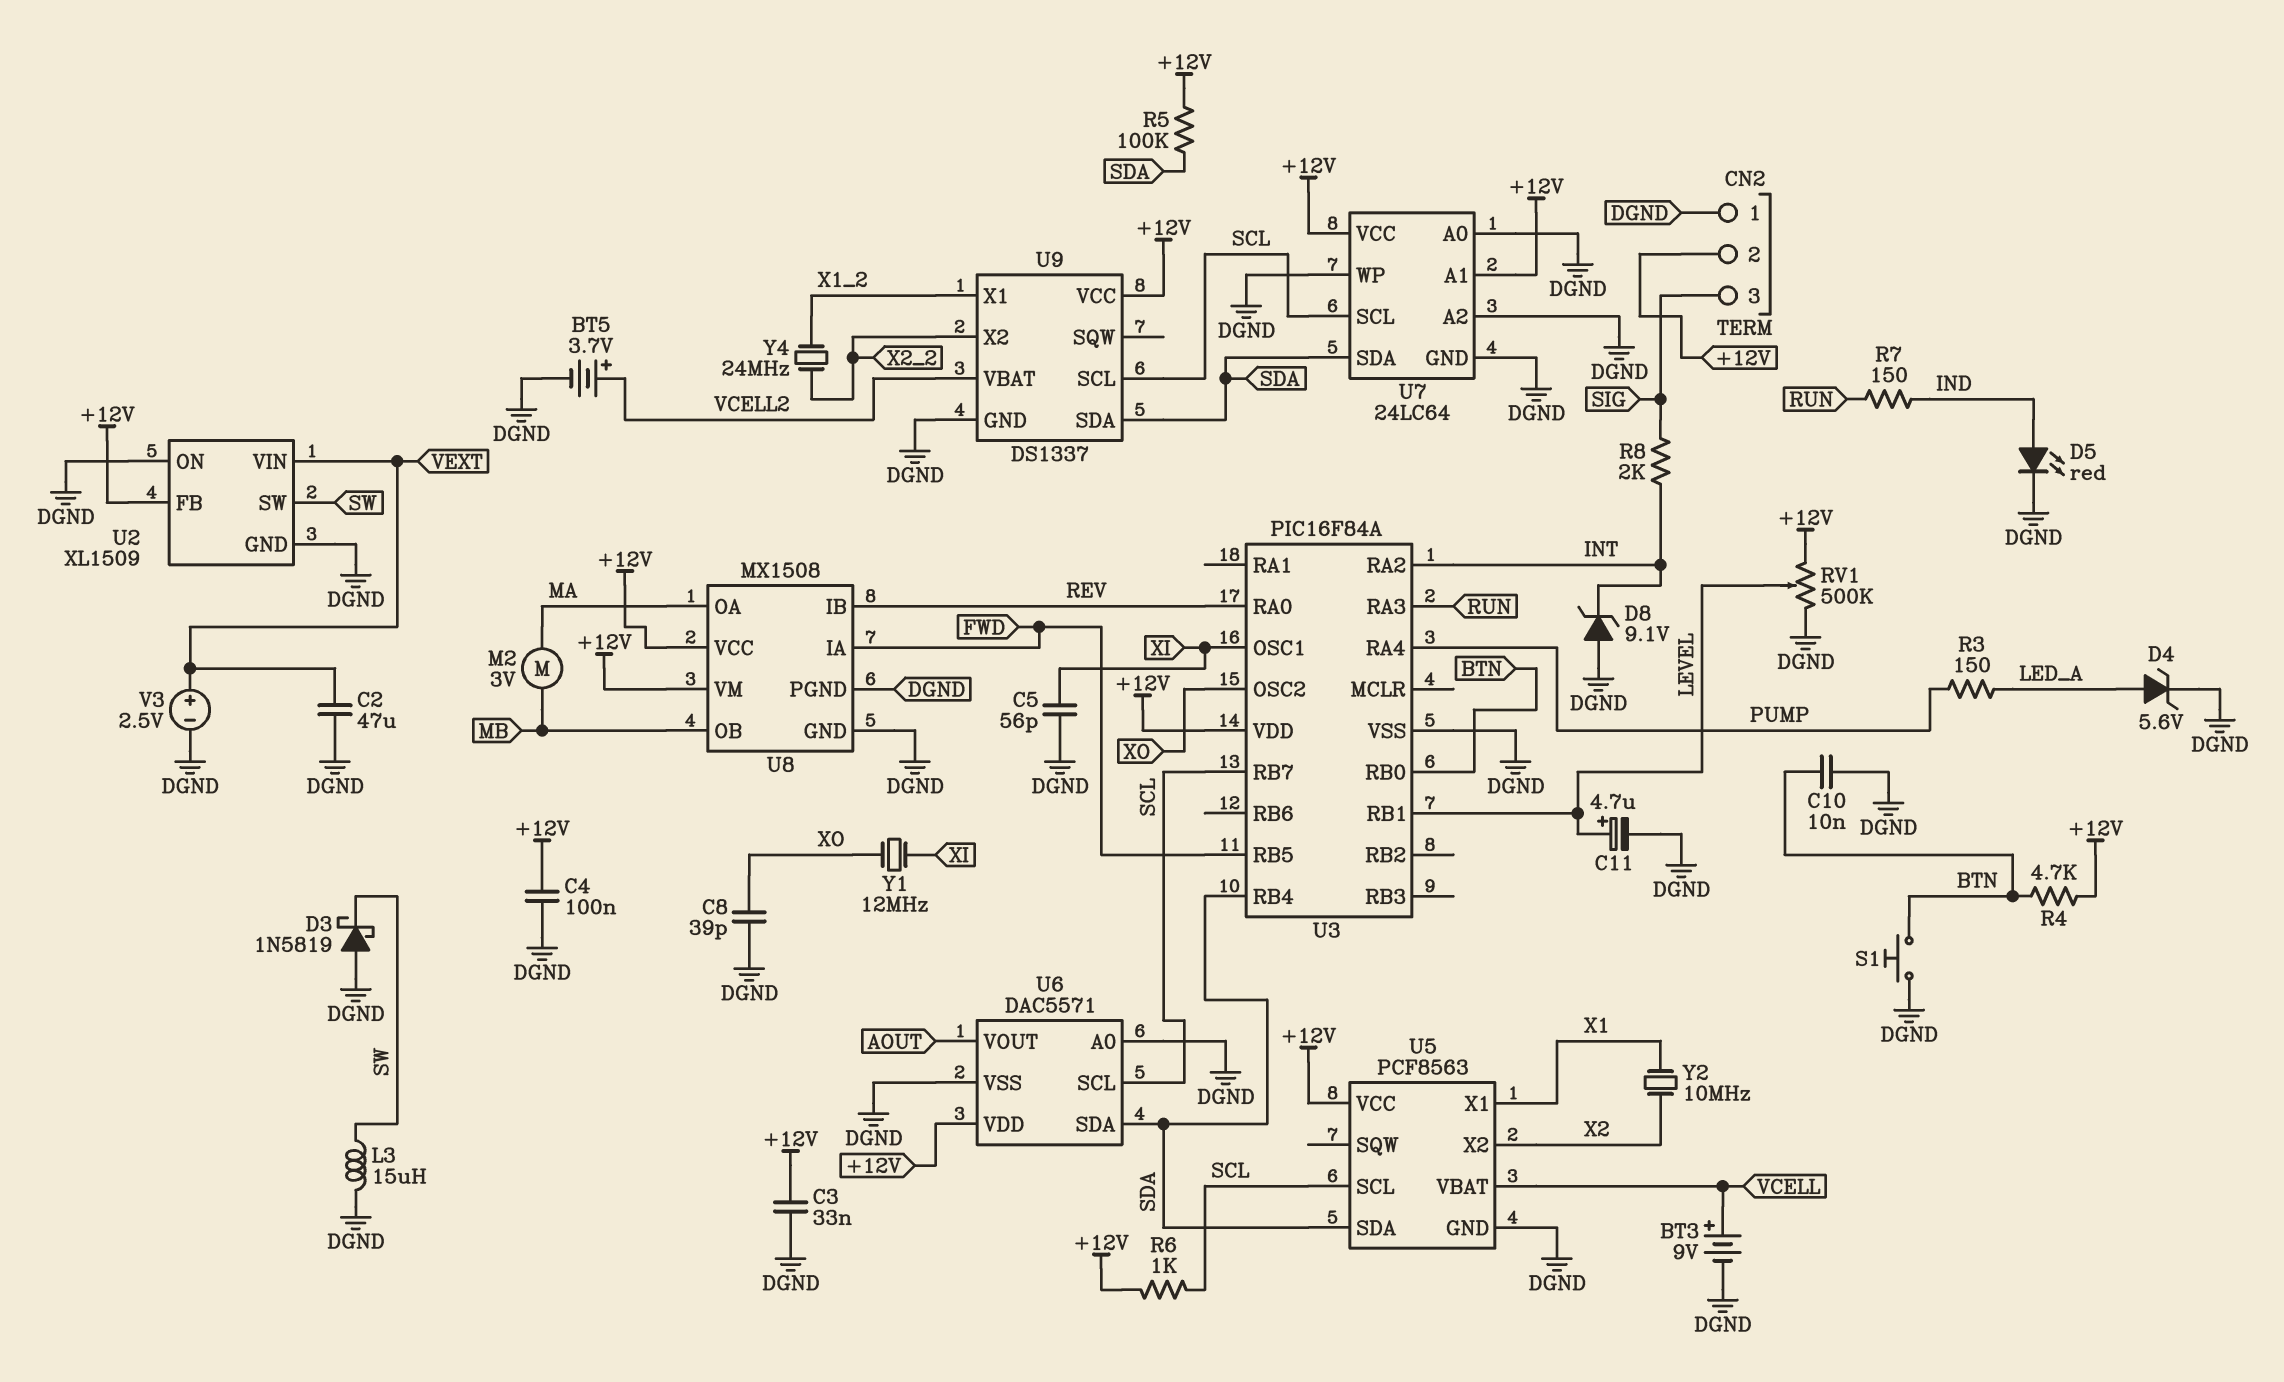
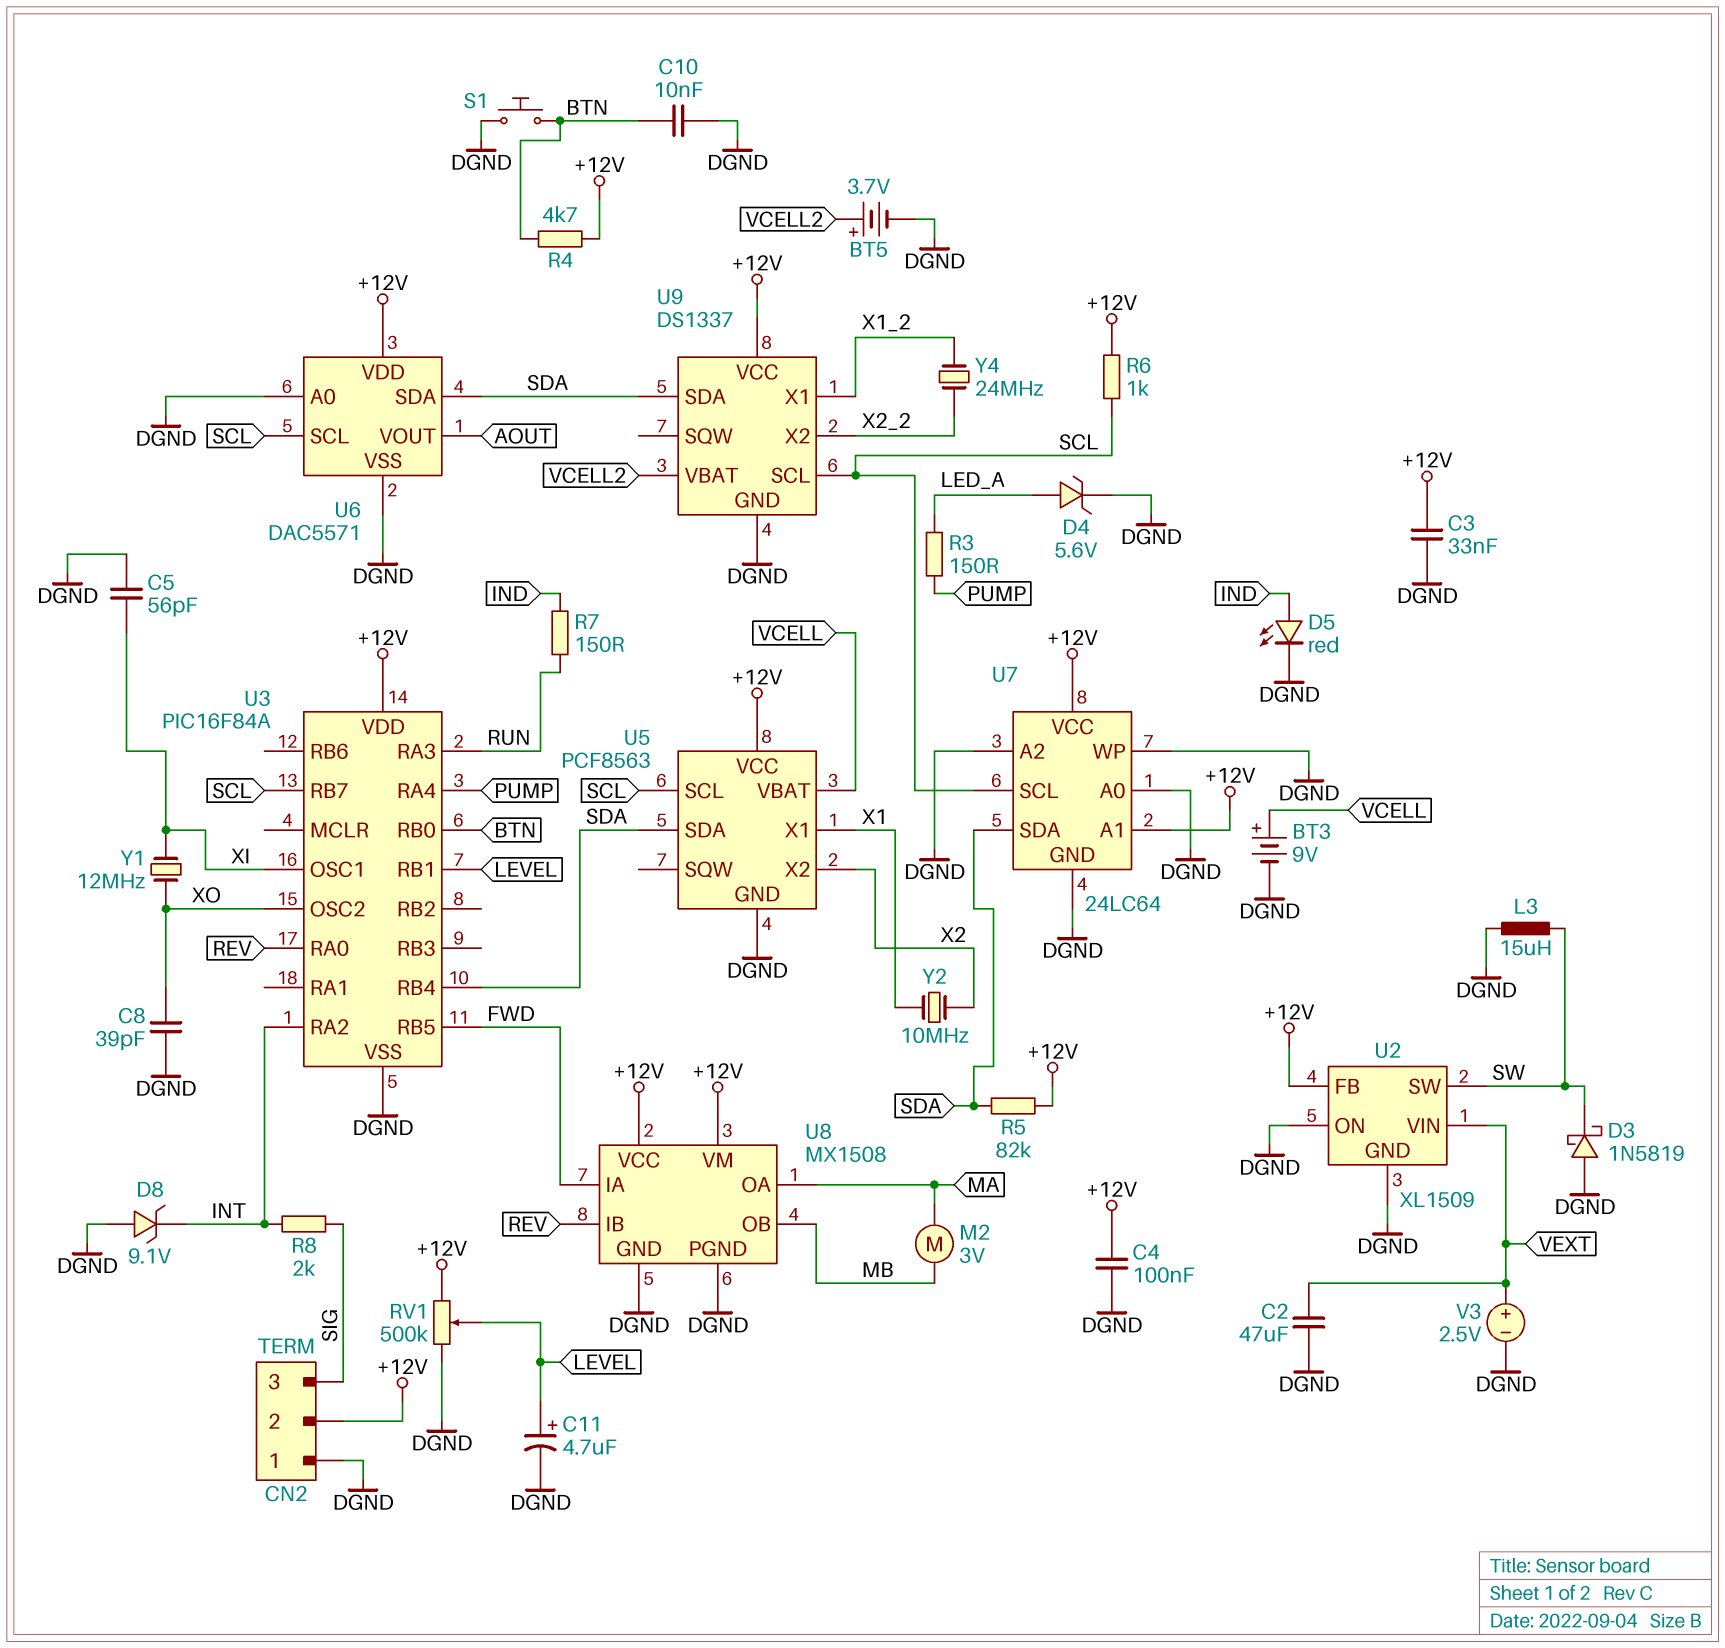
R5: 100k (+12V, SDA) -> 82k (+12V, SDA)

